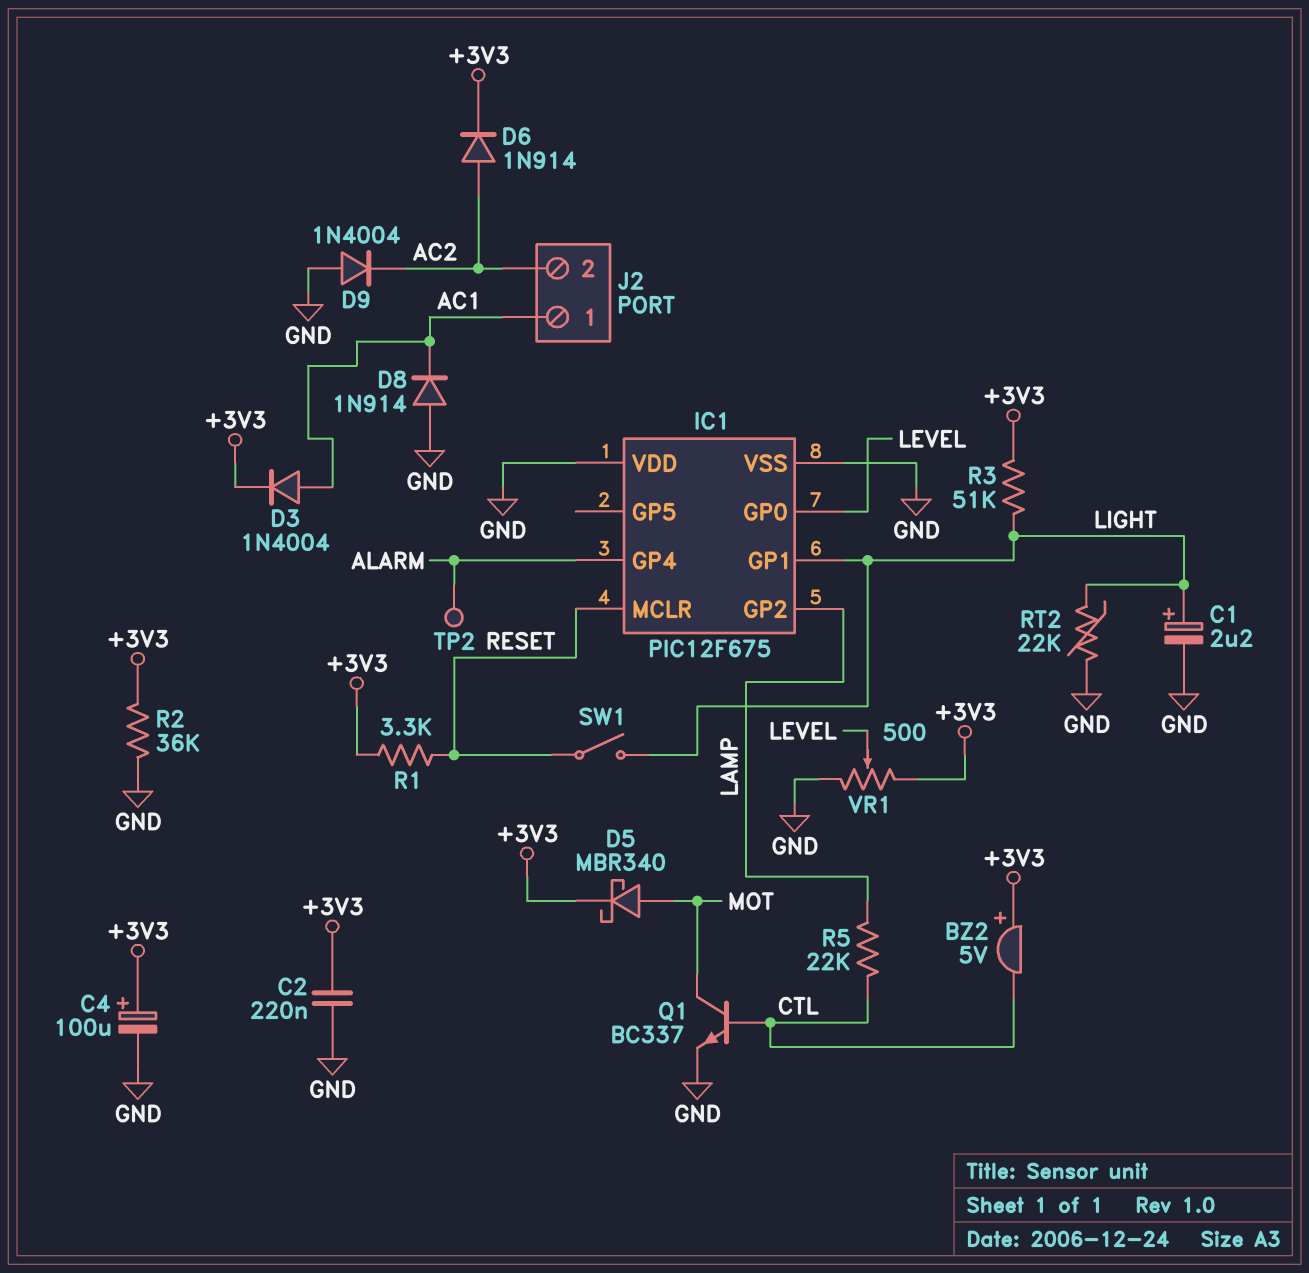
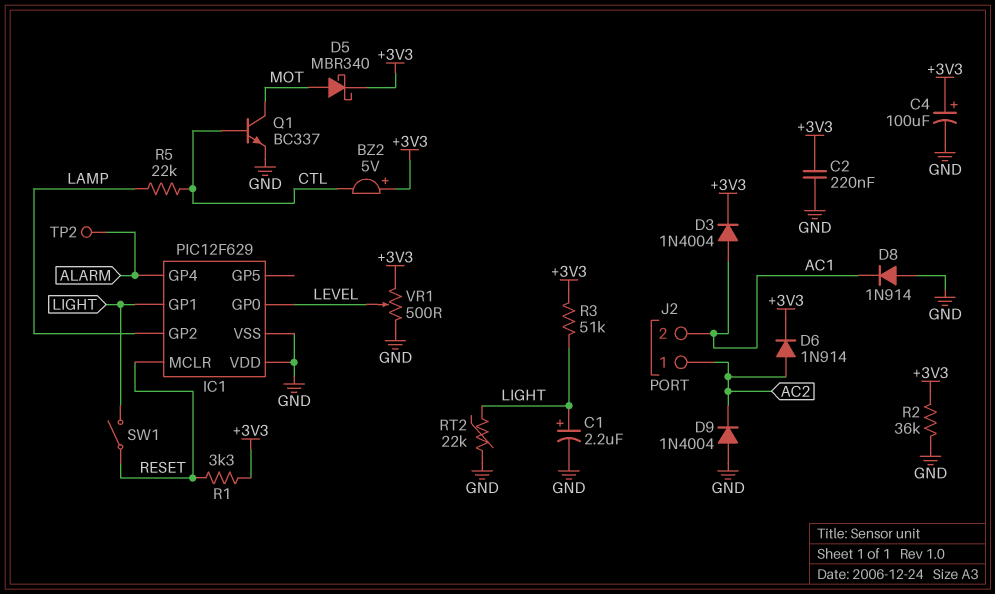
IC1: PIC12F675 -> PIC12F629
J2 pin 1: AC1 -> AC2
J2 pin 2: AC2 -> AC1

